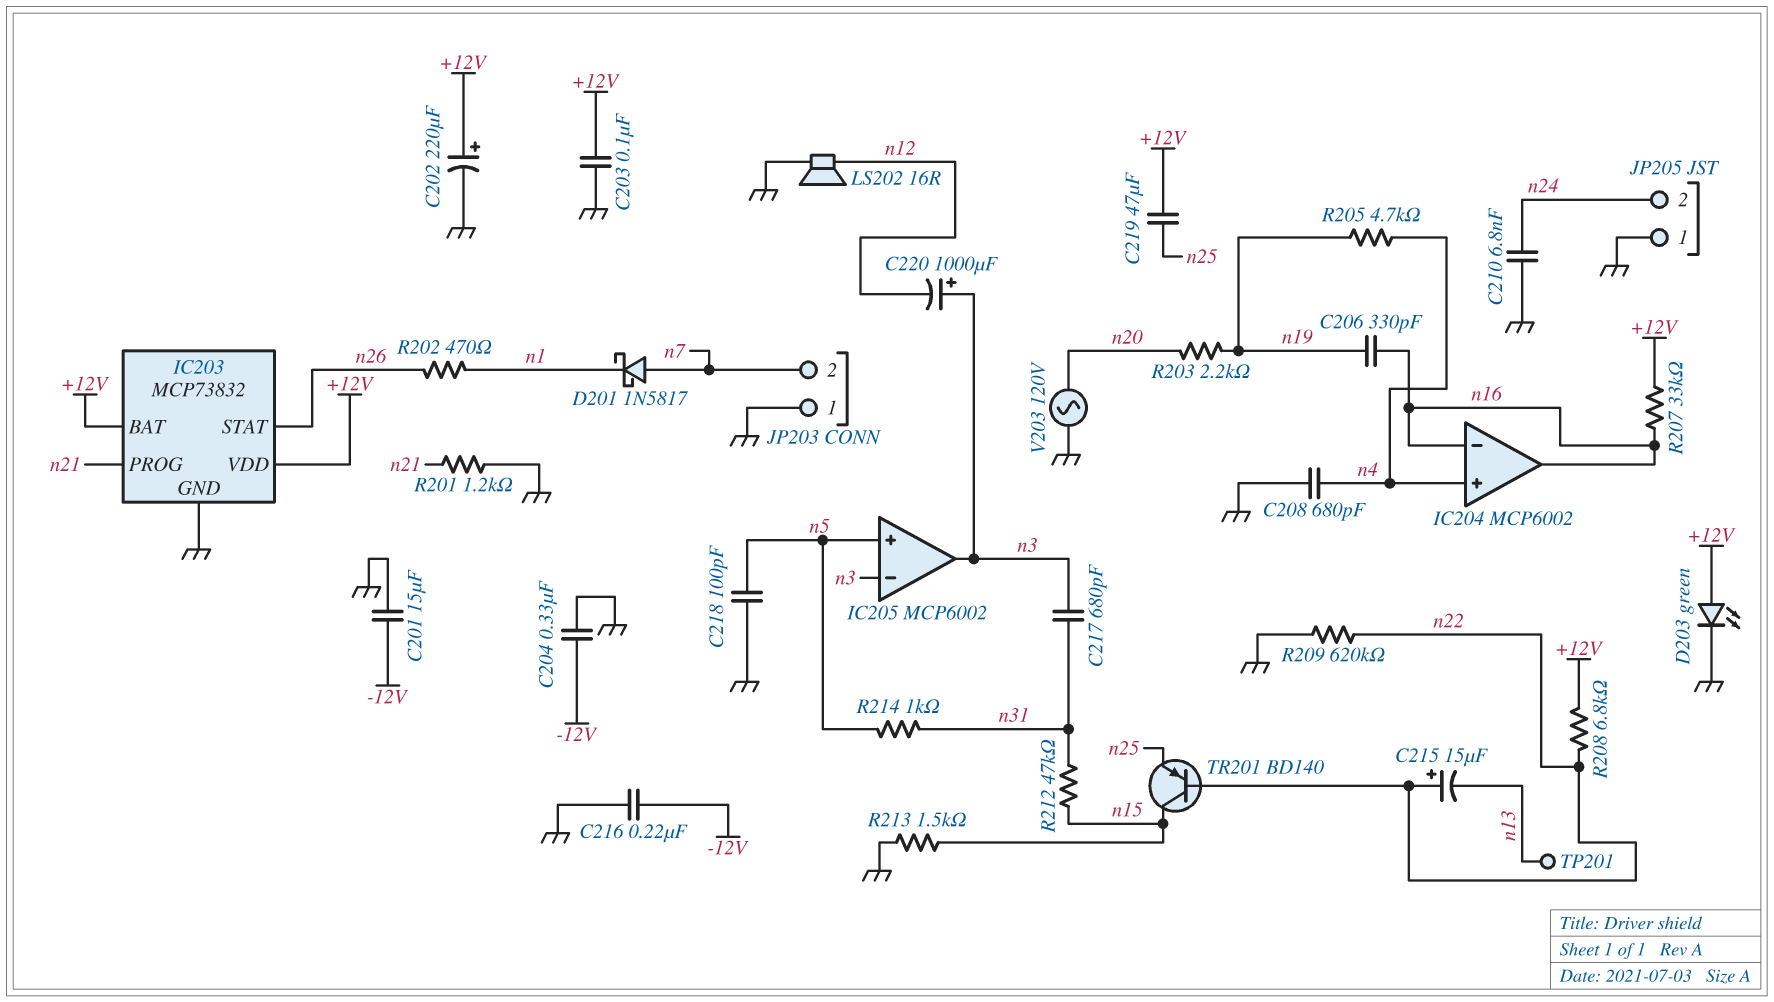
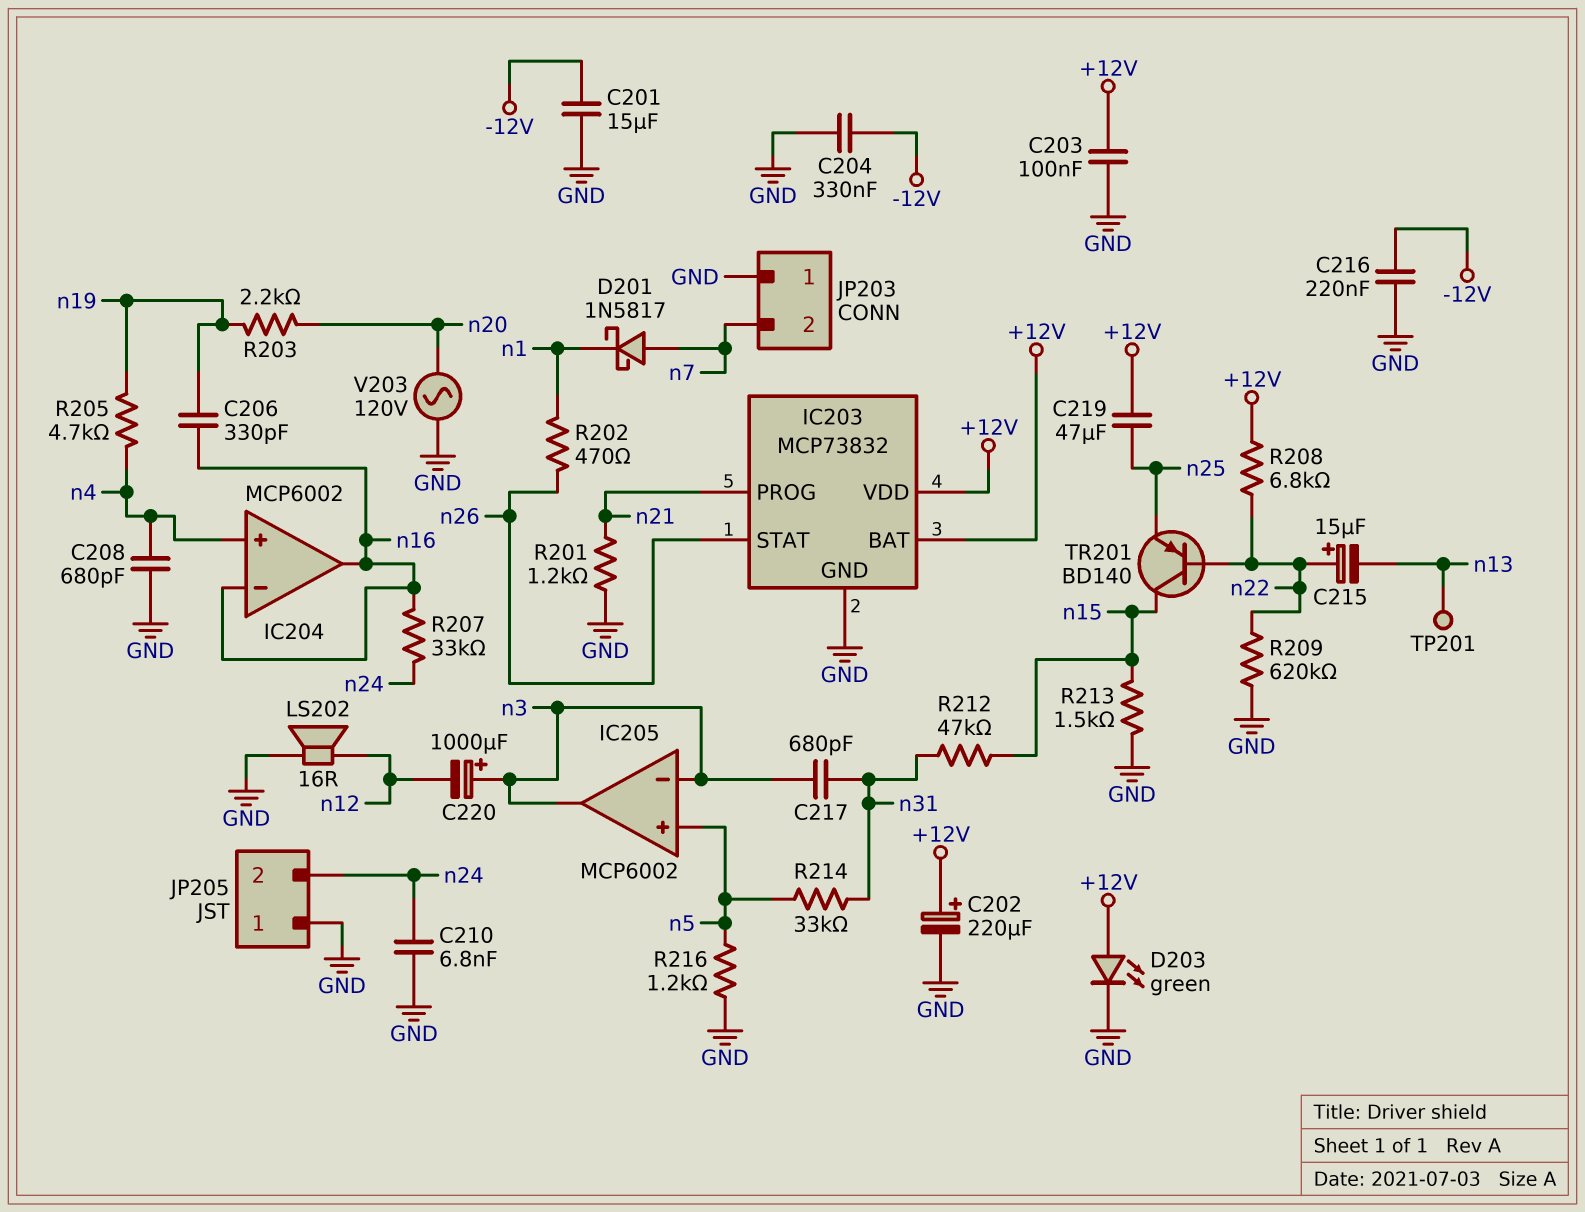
C218: 100pF (GND, n5) -> none
R207: 33k (+12V, n16) -> 33k (n16, n24)
R214: 1k (n5, n31) -> 33k (n5, n31)
R216: none -> 1.2k (GND, n5)

